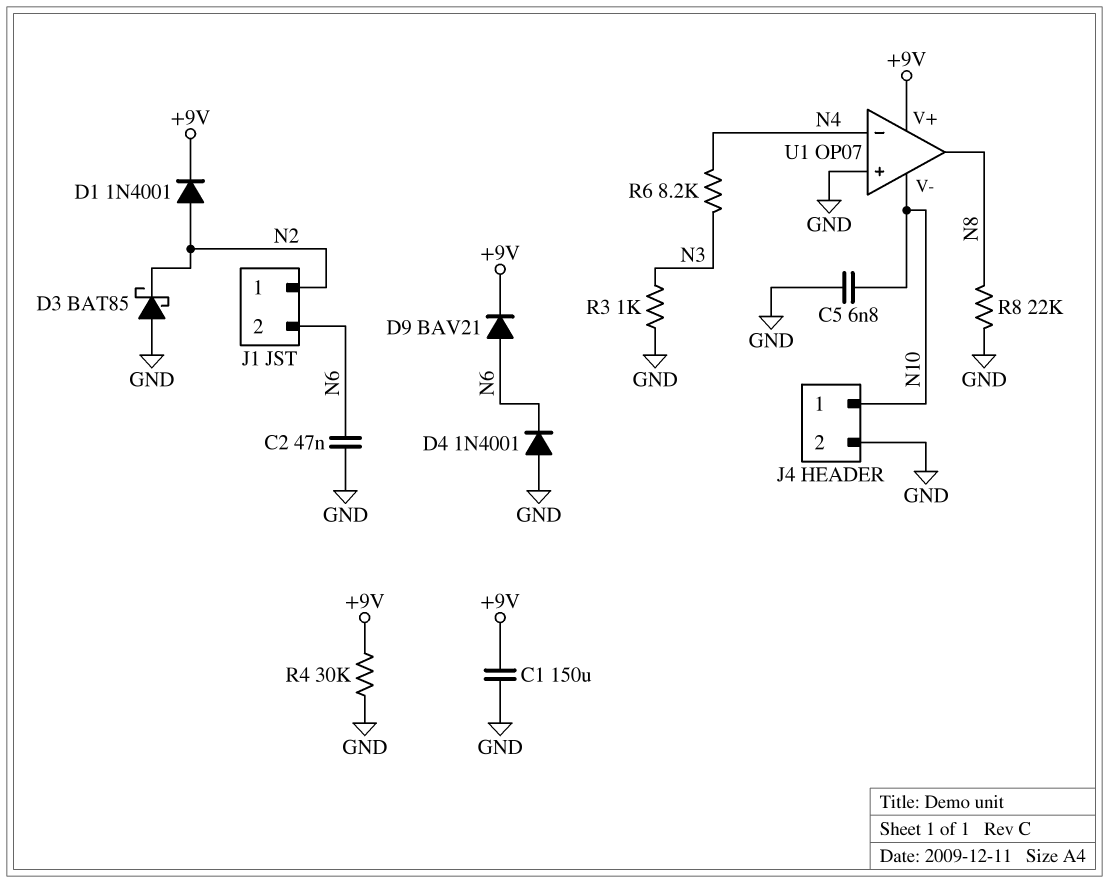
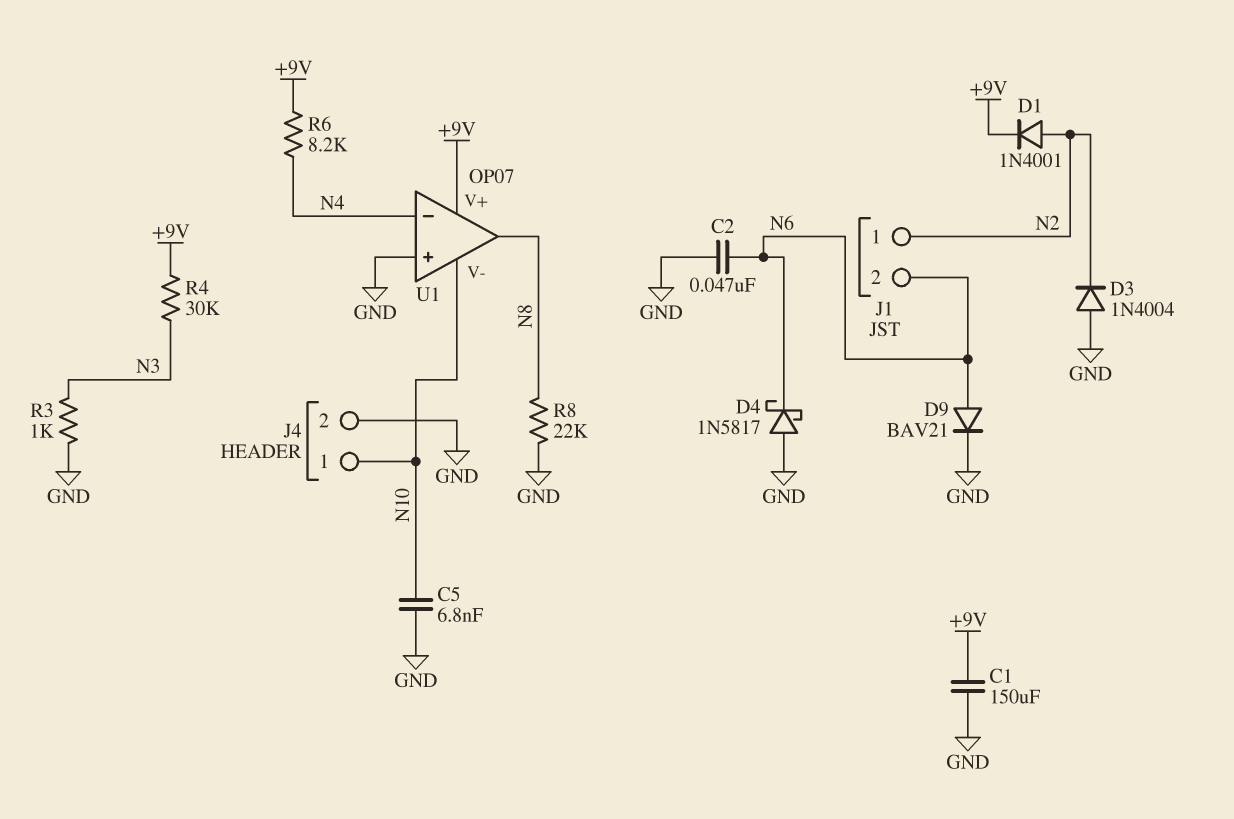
D3: schottky BAT85 (A GND, K N2) -> diode 1N4004 (A GND, K N2)
D4: diode 1N4001 (A GND, K N6) -> schottky 1N5817 (A GND, K N6)
D9: diode BAV21 (A N6, K +9V) -> diode BAV21 (A N6, K GND)
R4: 30k (+9V, GND) -> 30k (+9V, N3)
R6: 8.2k (N3, N4) -> 8.2k (+9V, N4)

